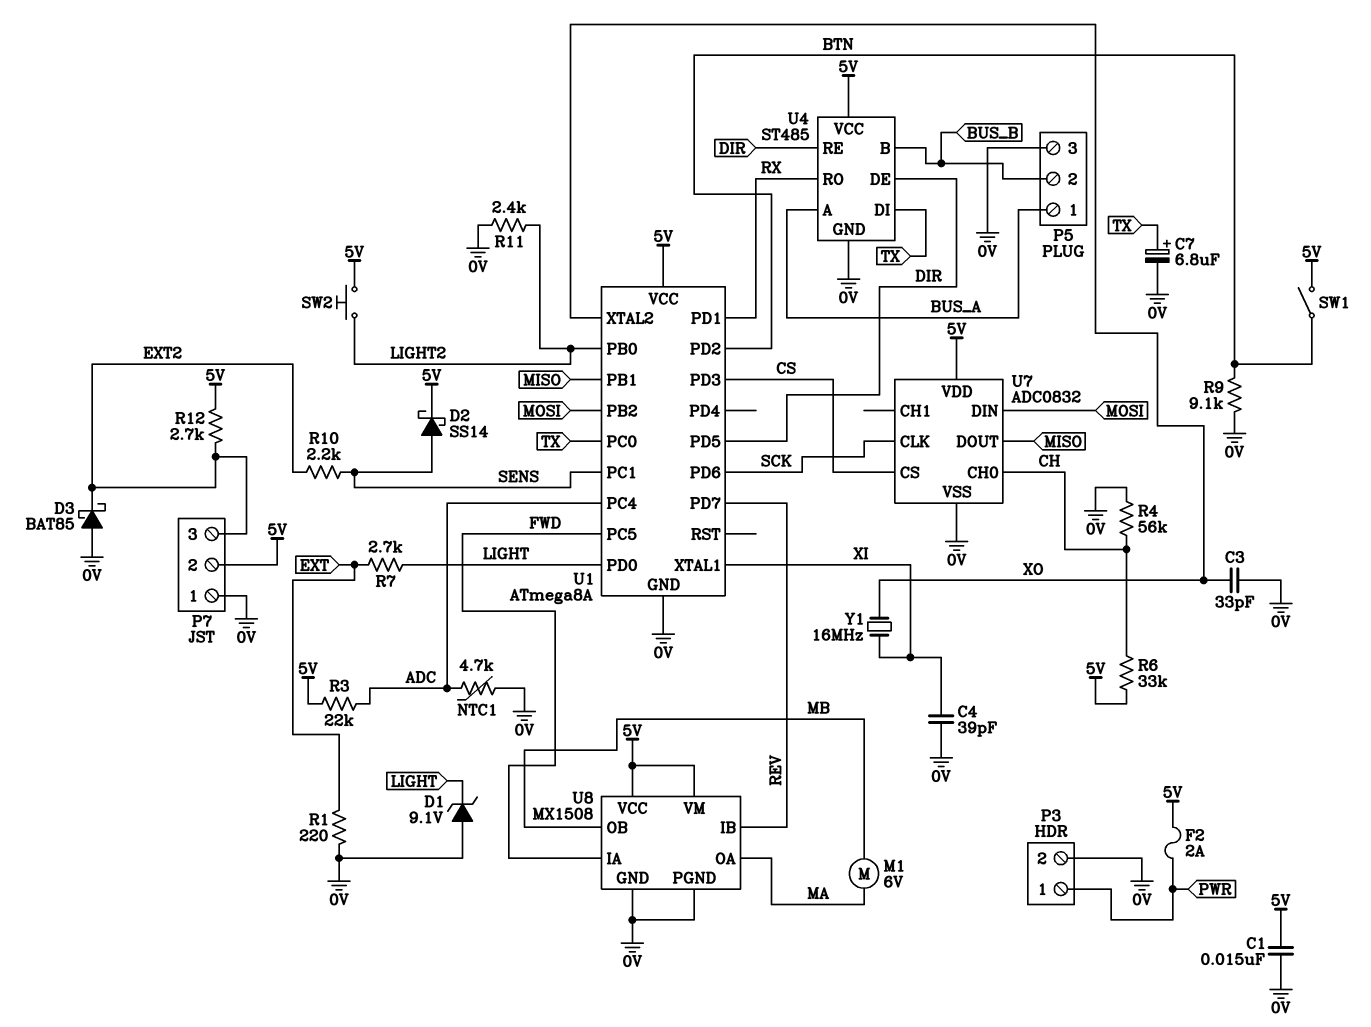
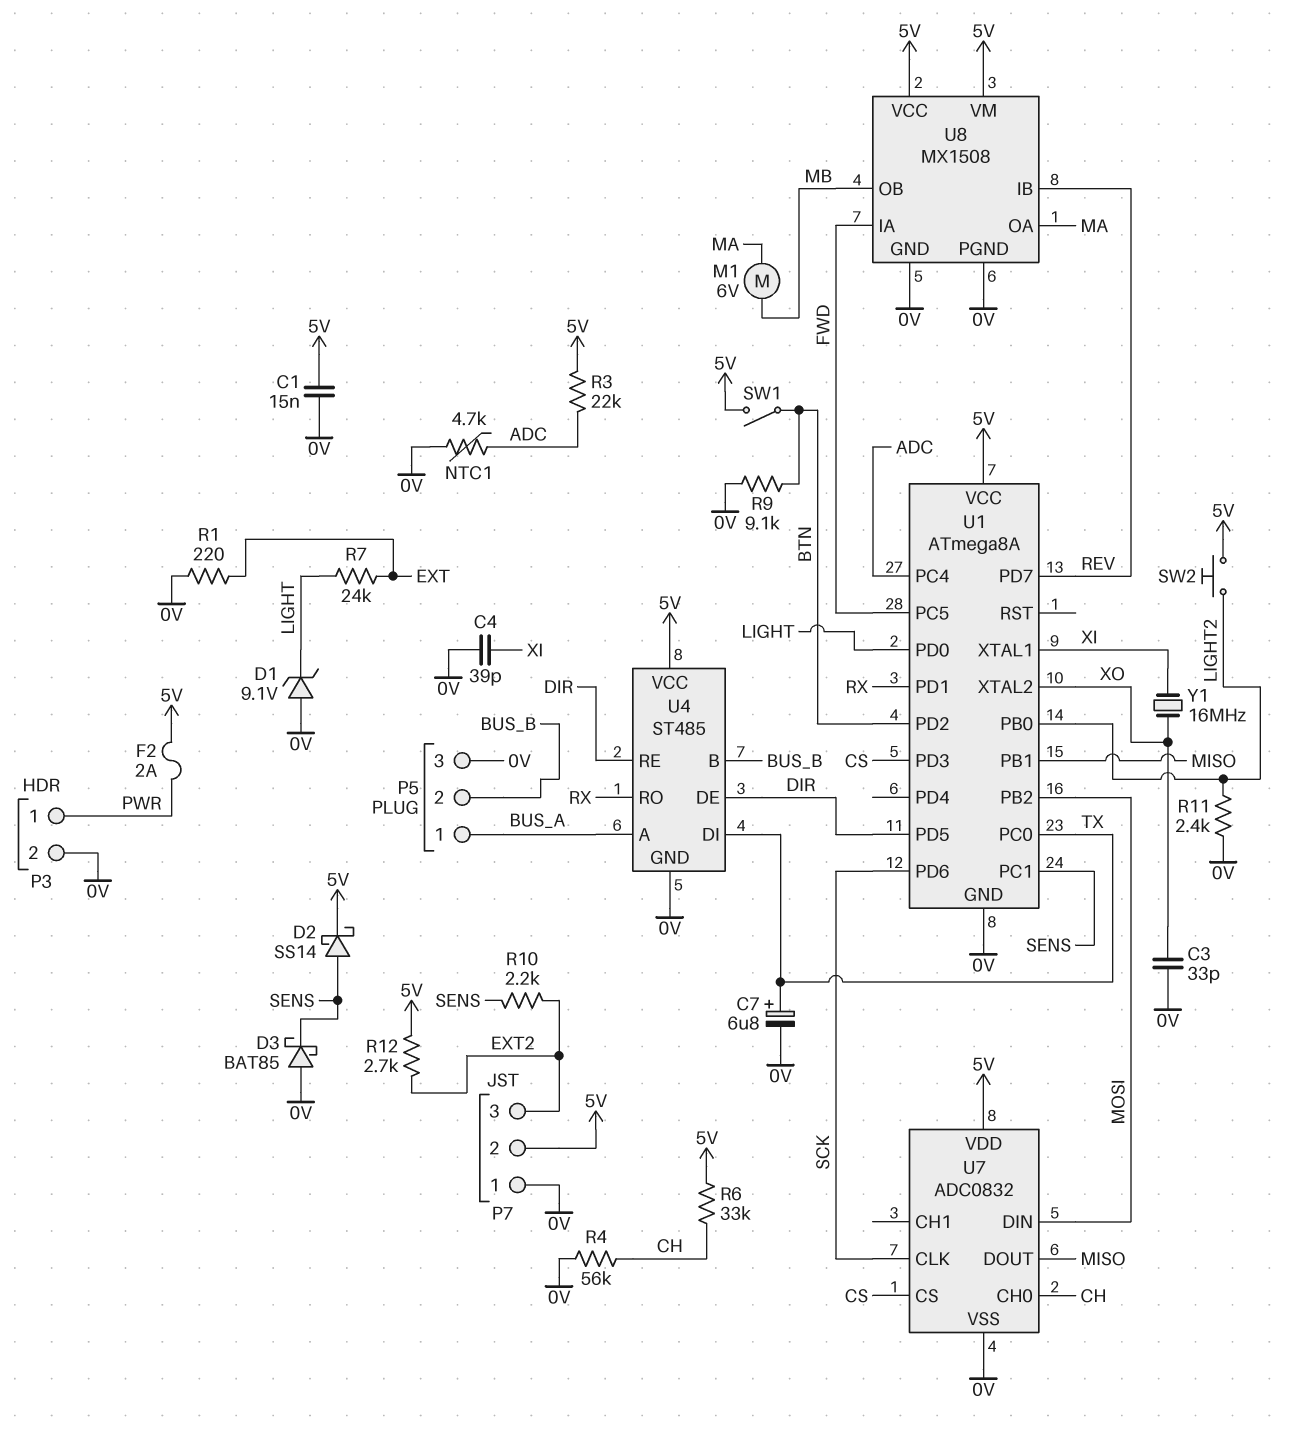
D3: schottky BAT85 (A 0V, K EXT2) -> schottky BAT85 (A 0V, K SENS)
R7: 2.7k (EXT, LIGHT) -> 24k (EXT, LIGHT)

